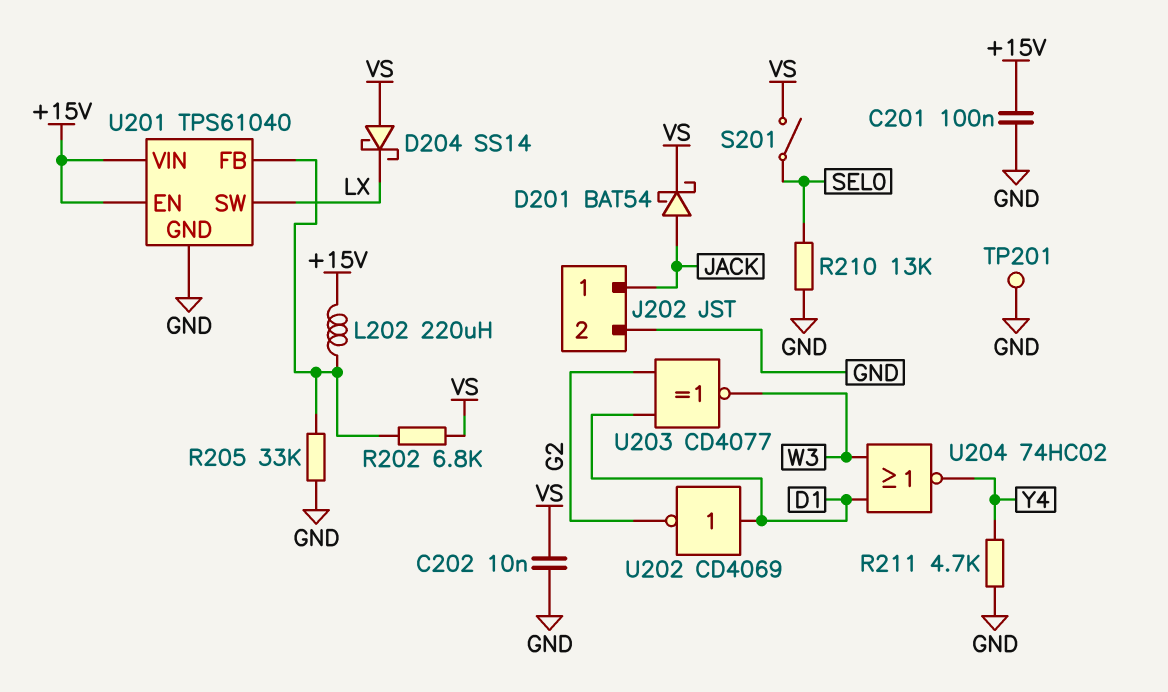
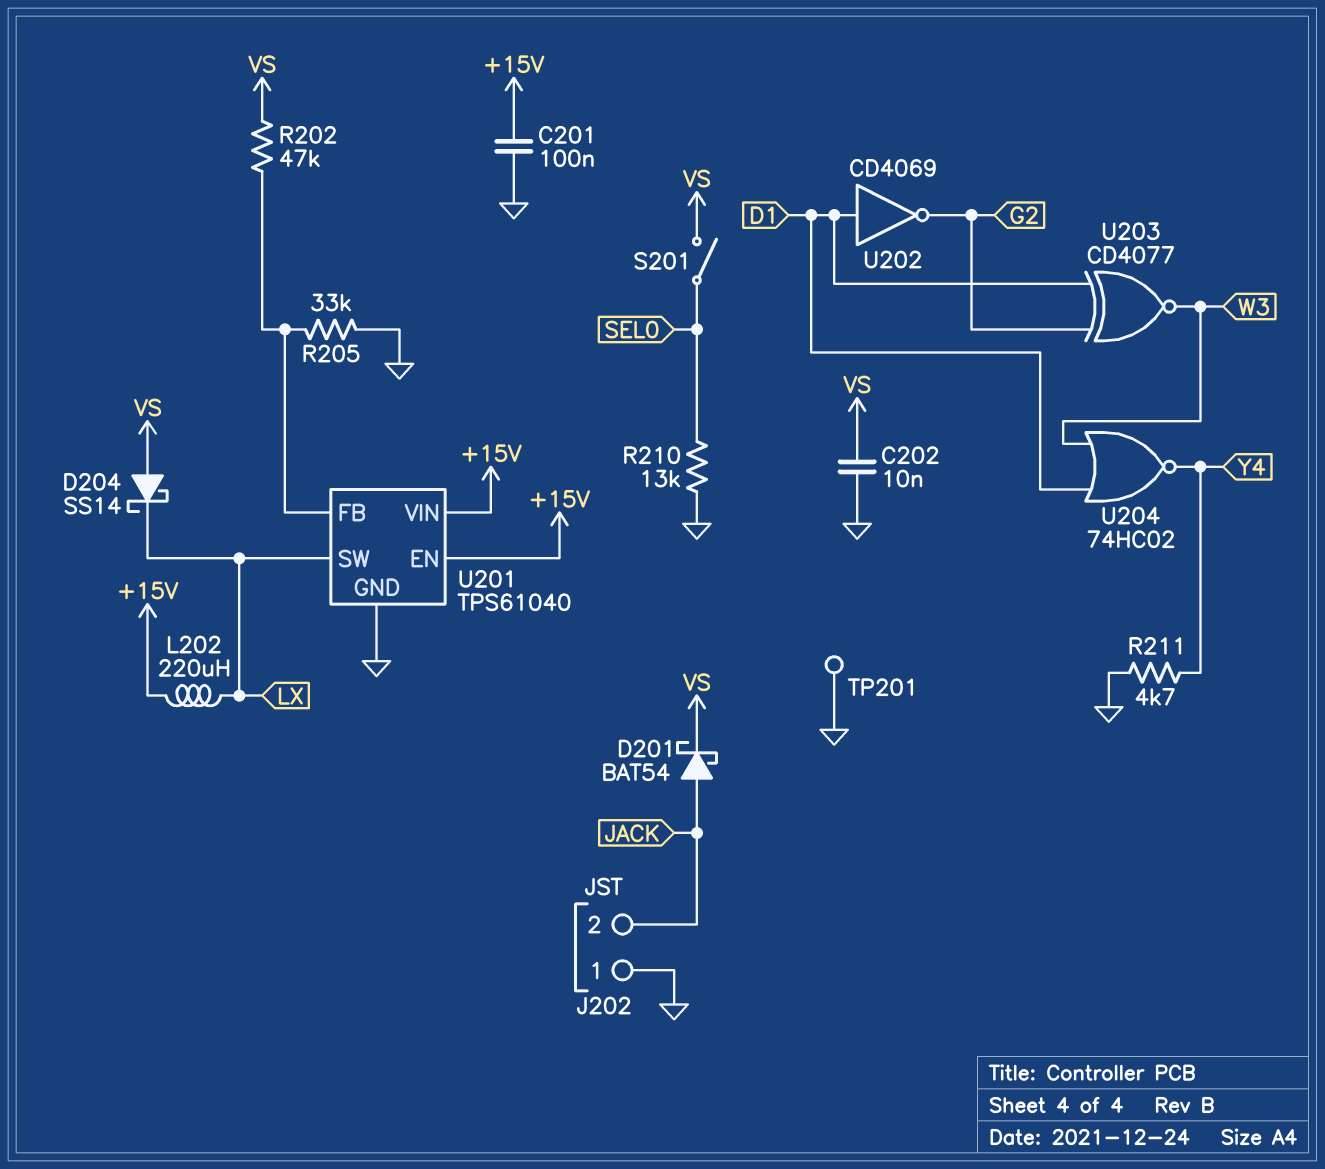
J202 pin 1: JACK -> GND
J202 pin 2: GND -> JACK
L202: 220uH (+15V, U201/FB) -> 220uH (+15V, LX)
R202: 6.8k (U201/FB, VS) -> 47k (U201/FB, VS)

